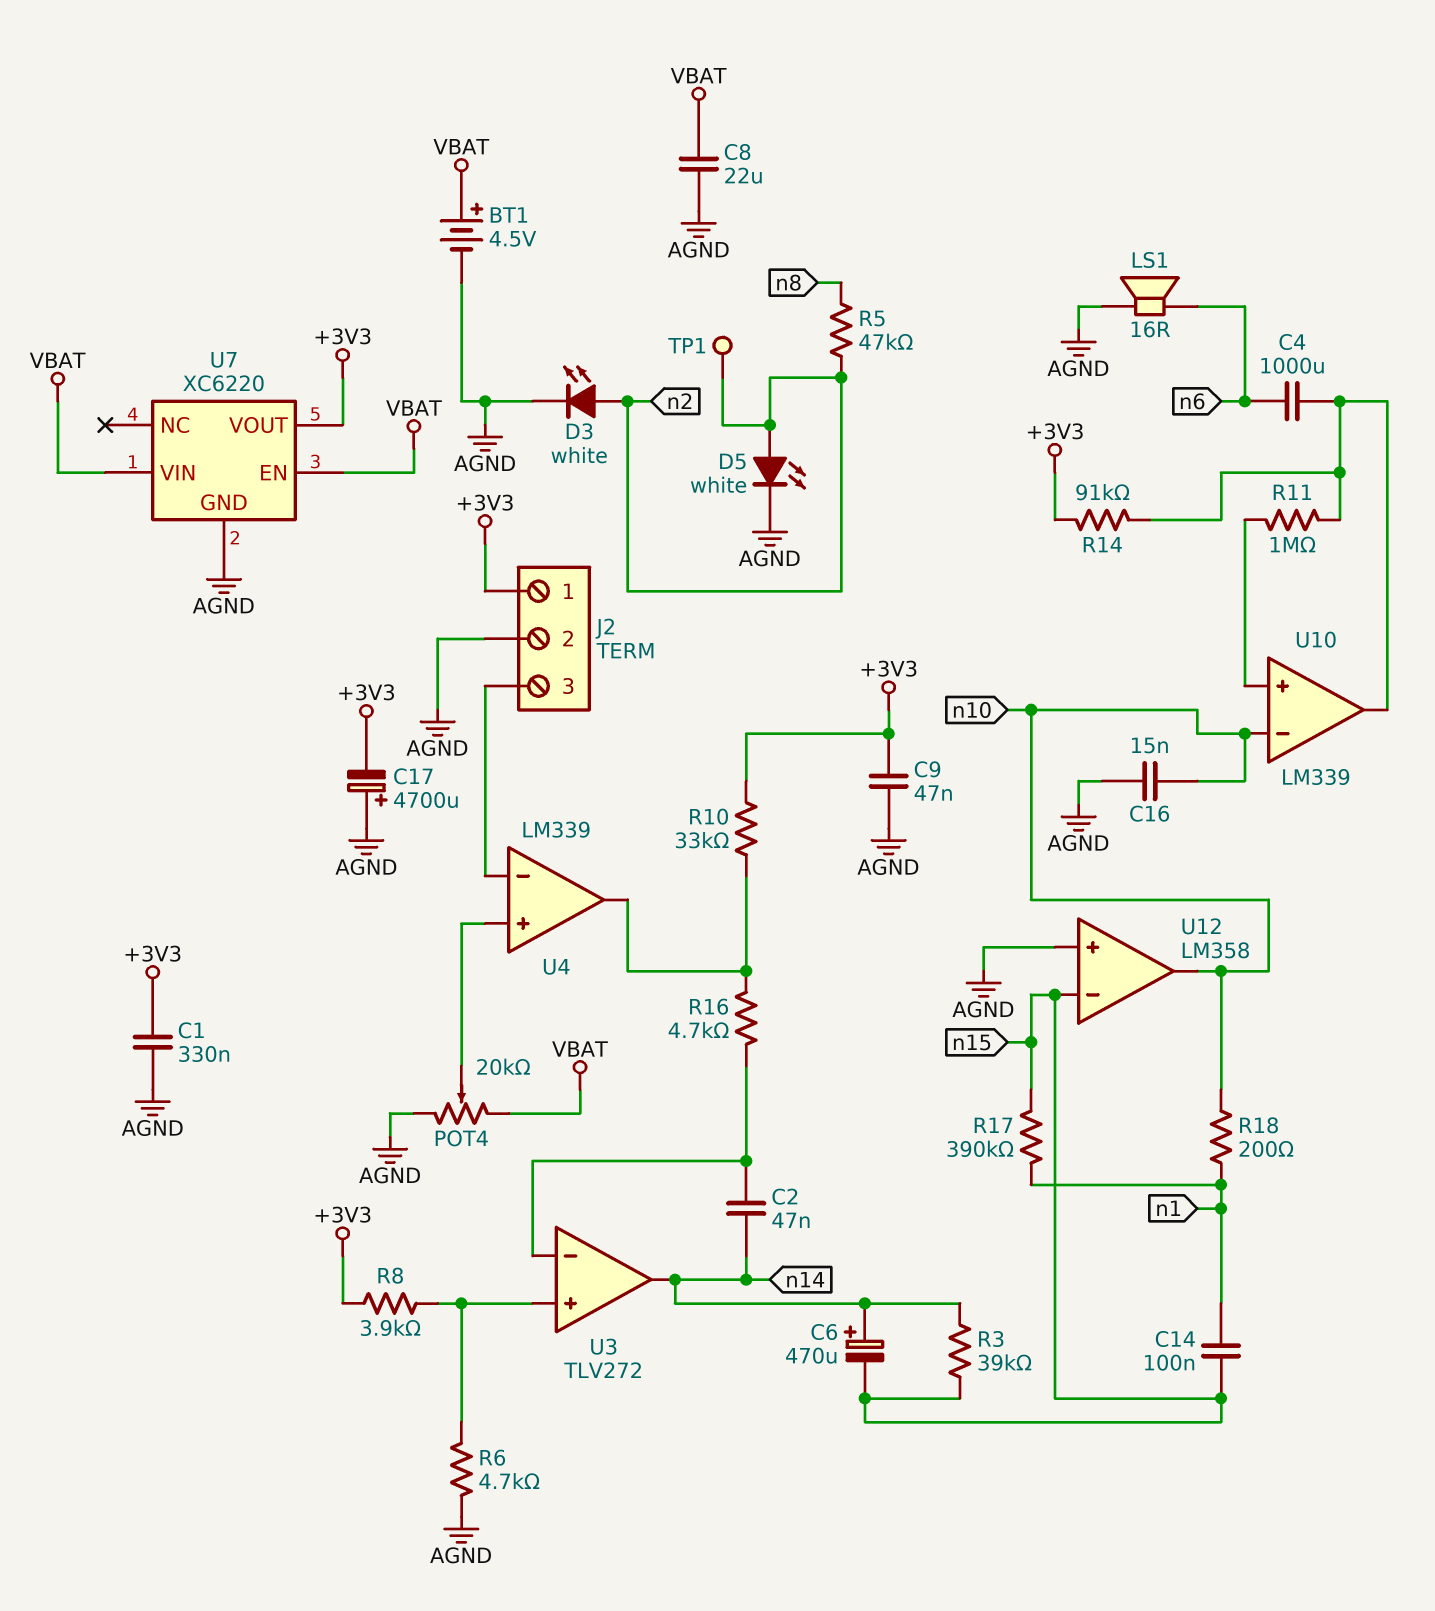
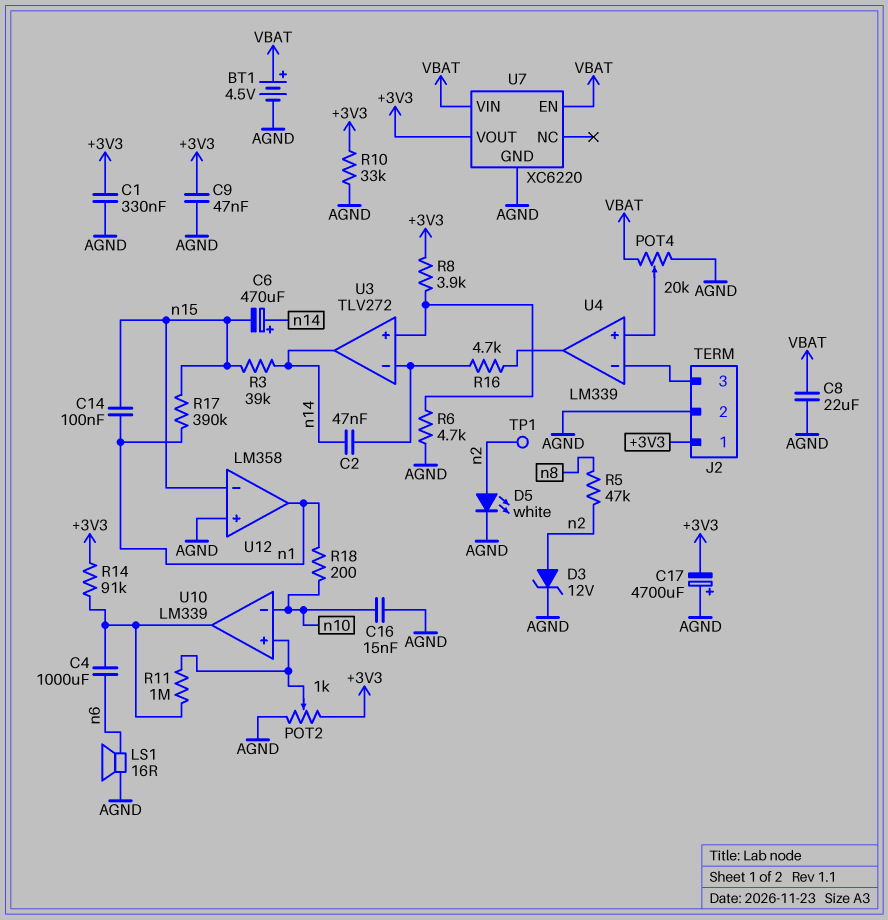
D3: LED white (A n2, K AGND) -> zener 12V (A n2, K AGND)
POT2: none -> 1k (+3V3, AGND, wiper U10/in+)
R10: 33k (+3V3, U4/out) -> 33k (+3V3, AGND)
U12 pin out: n10 -> n1

